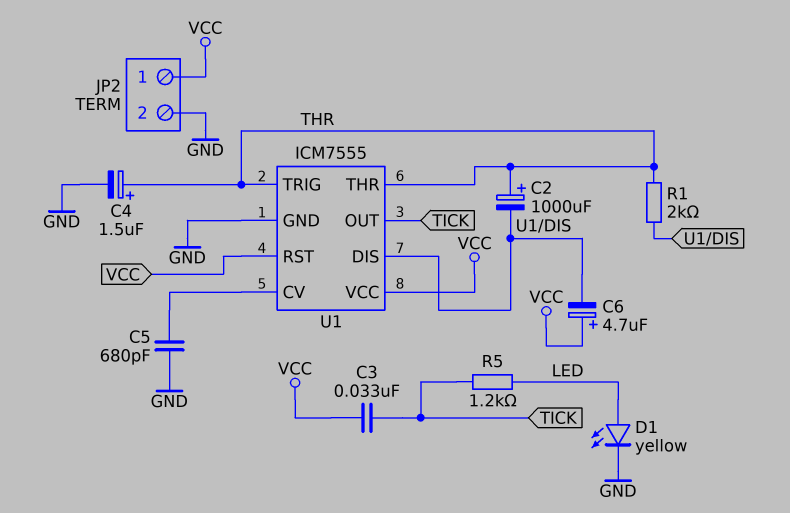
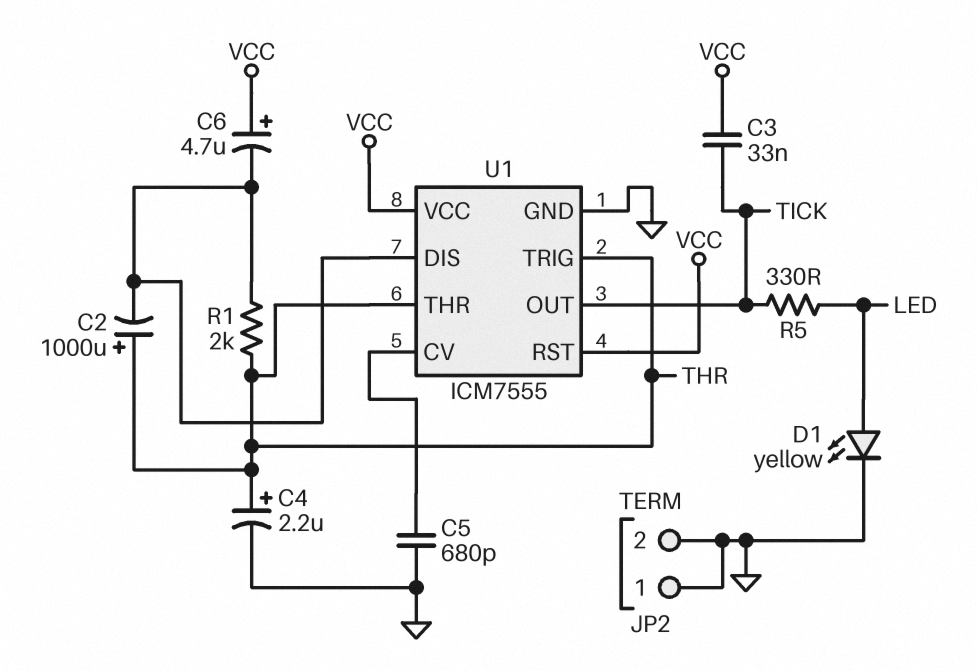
C4: 1.5uF (plus THR, minus GND) -> 2.2uF (plus THR, minus GND)
JP2 pin 1: VCC -> GND
R5: 1.2k (LED, TICK) -> 330 (LED, TICK)

